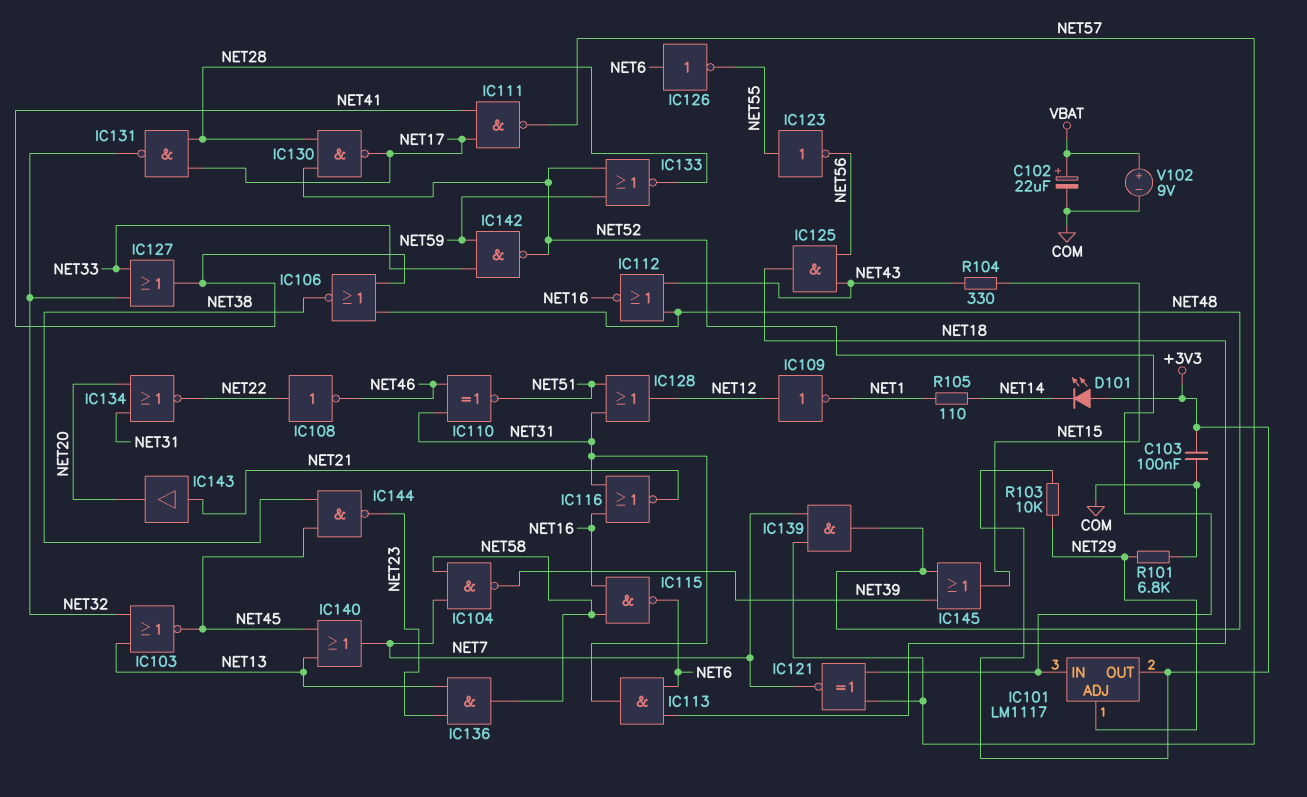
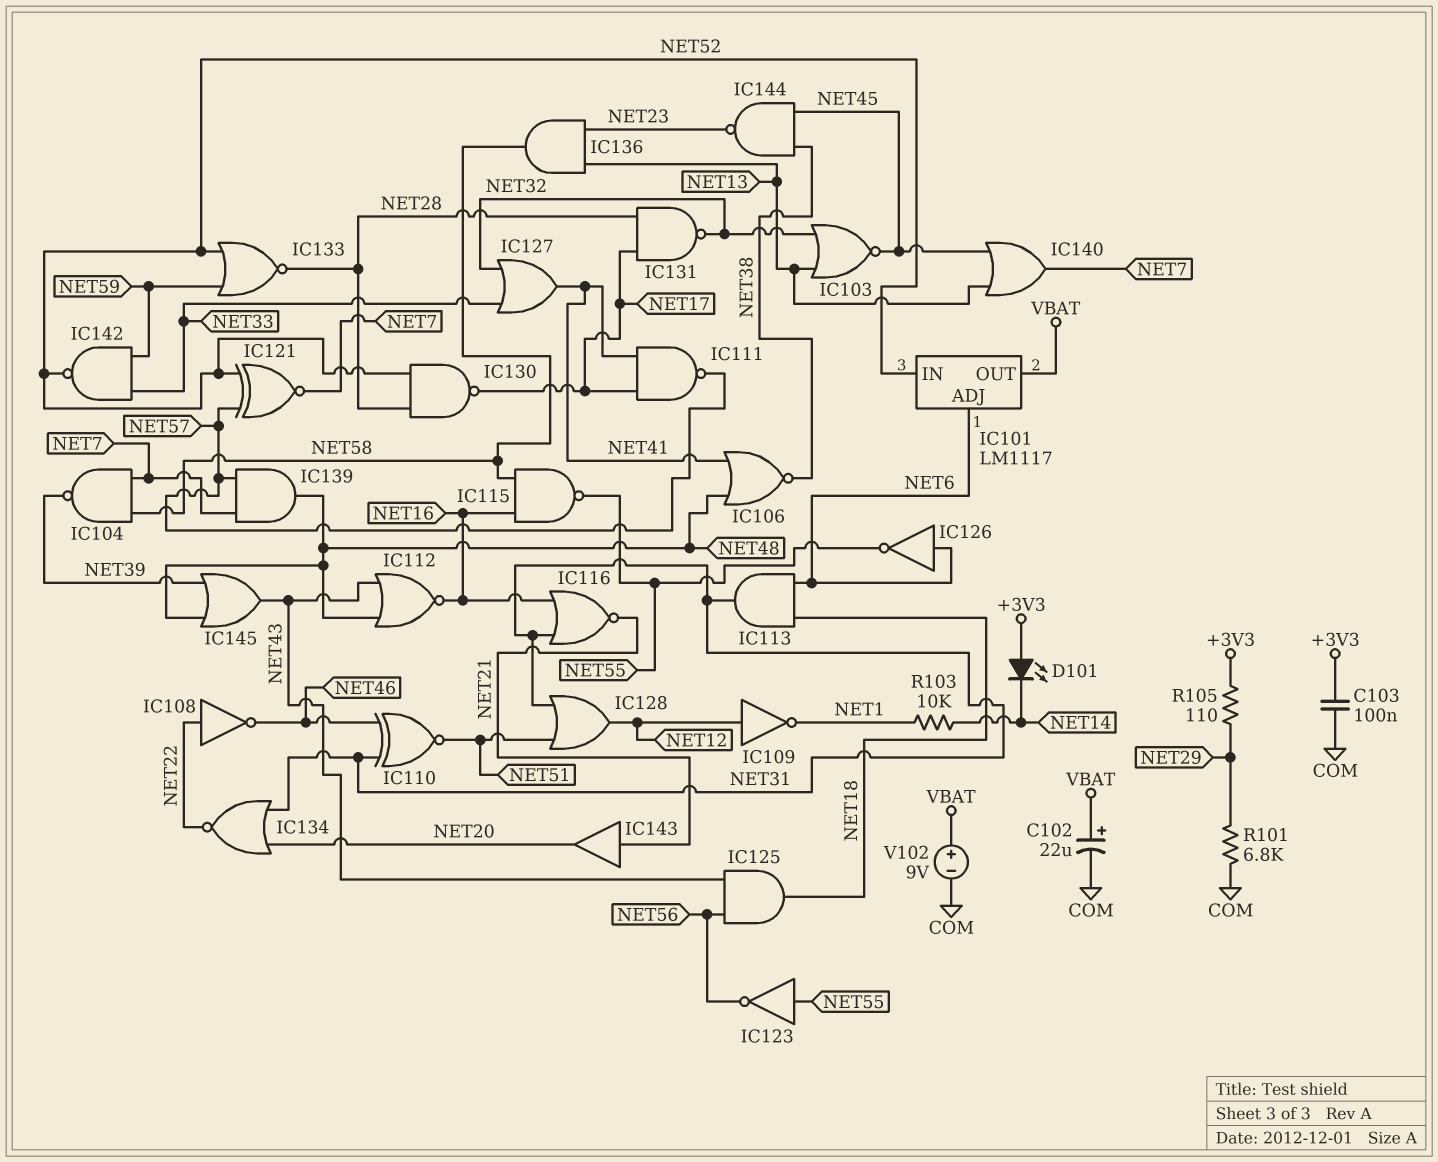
IC101 pin ADJ: NET29 -> NET6
IC101 pin OUT: +3V3 -> VBAT
IC115: NAND (in NET16, in NET58, out NET6) -> NAND (in NET16, in NET58, out NET55)
IC145: OR (in NET39, in NET48, out NET15) -> OR (in NET39, in NET48, out NET43)
R103: 10k (+3V3, NET29) -> 10k (NET1, NET14)
R104: 330 (NET15, NET43) -> none
R105: 110 (NET1, NET14) -> 110 (+3V3, NET29)

